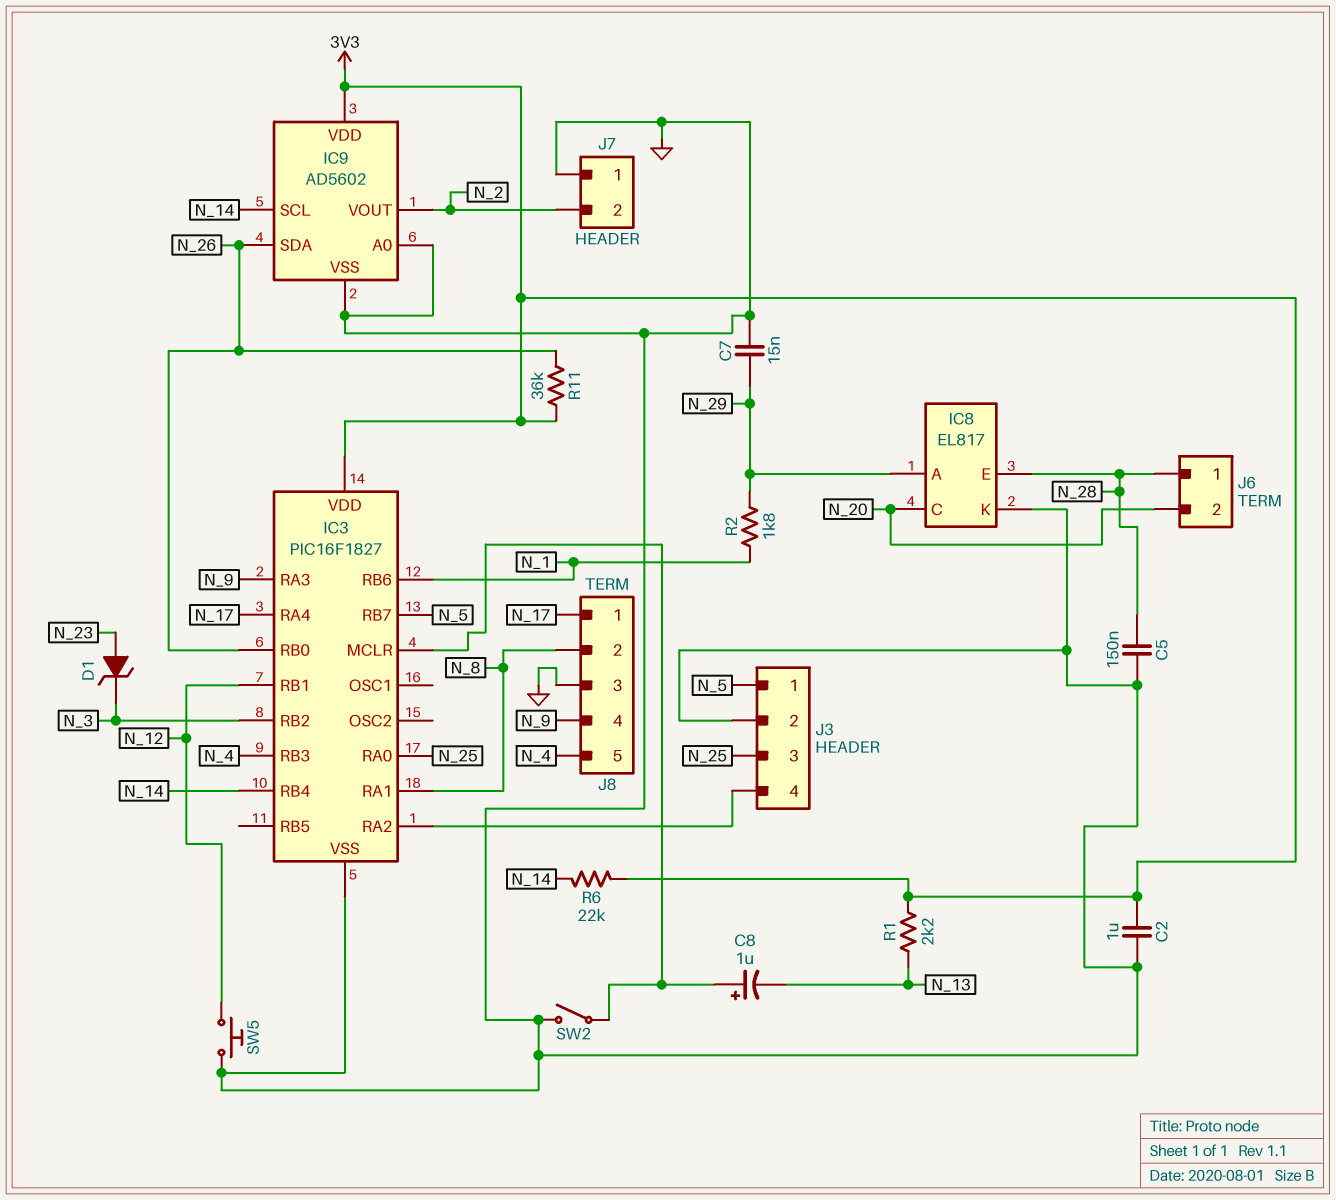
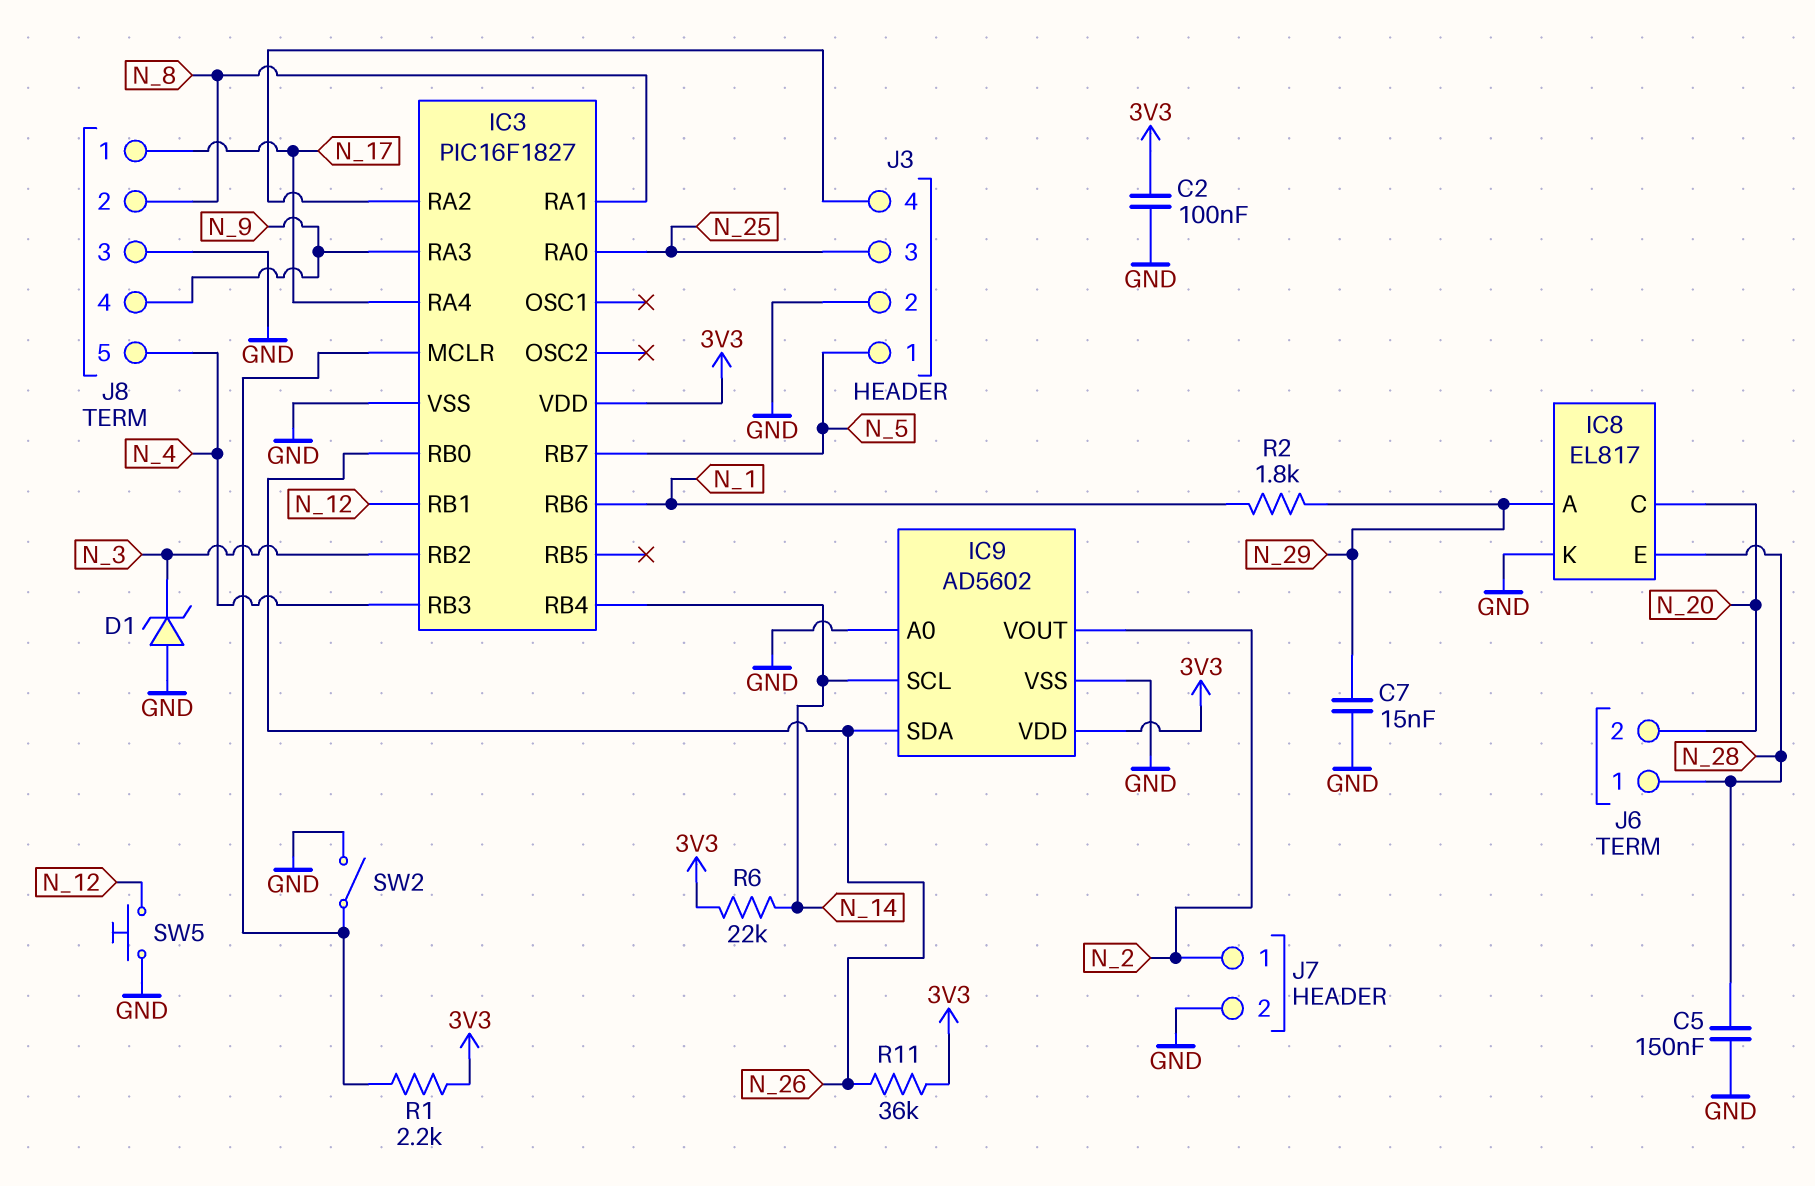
C2: 1uF (3V3, GND) -> 100nF (3V3, GND)
C8: 1uF (plus IC3/MCLR, minus N_13) -> none
D1: zener (A N_23, K N_3) -> zener (A GND, K N_3)
J7 pin 1: GND -> N_2
J7 pin 2: N_2 -> GND
R1: 2.2k (3V3, N_13) -> 2.2k (3V3, IC3/MCLR)

